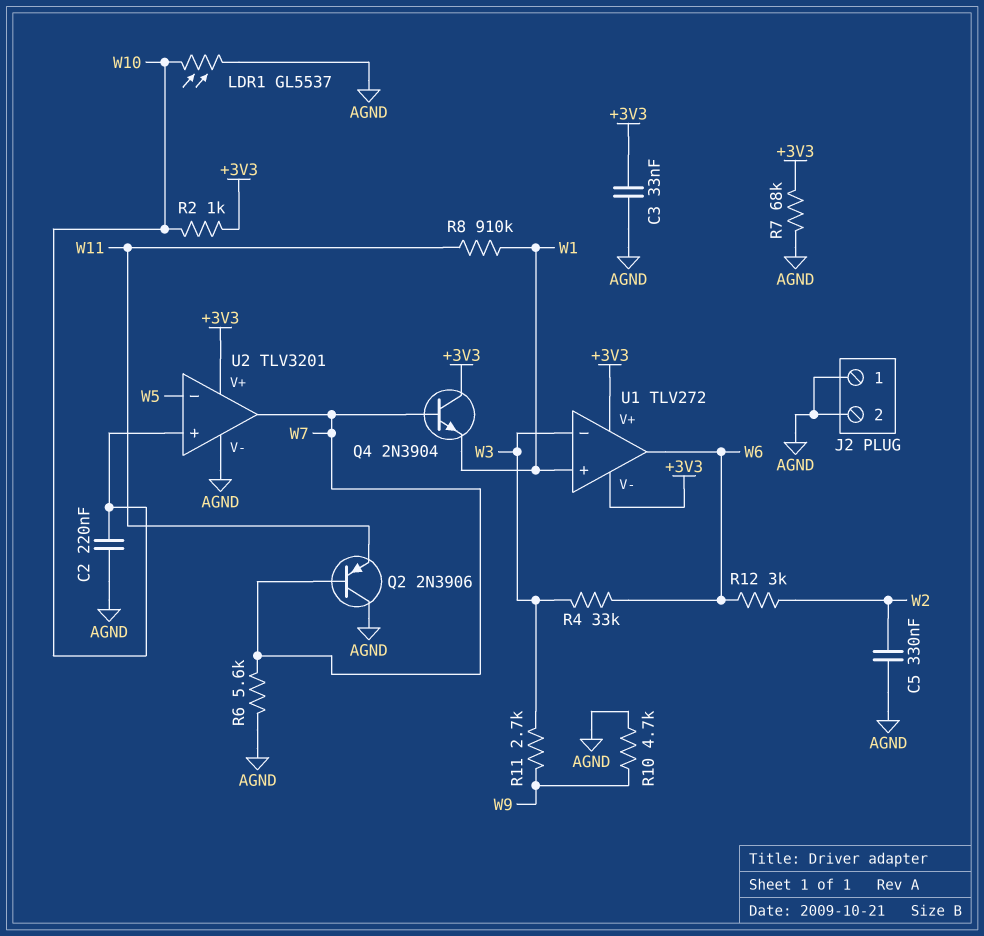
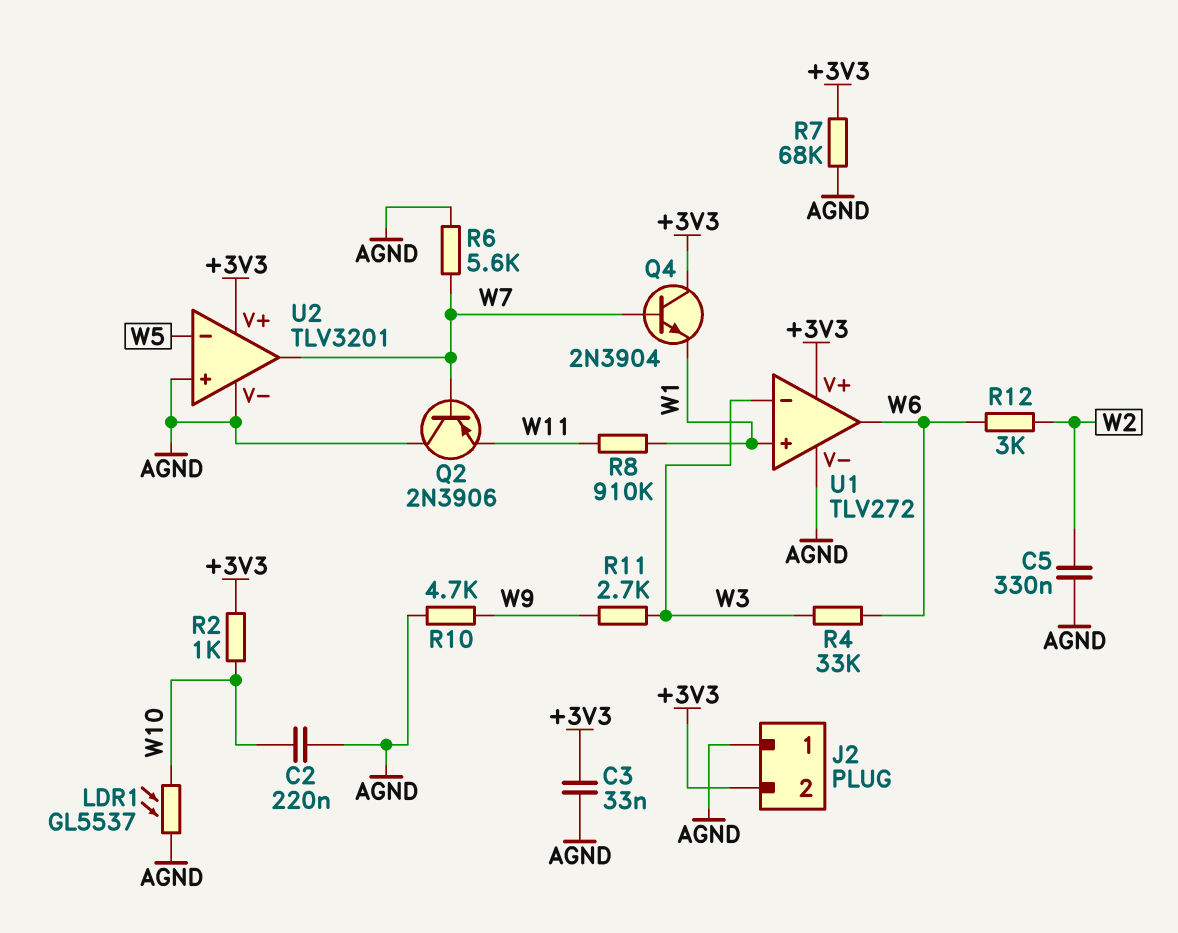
J2 pin 2: AGND -> +3V3
U1 pin V-: +3V3 -> AGND
U2 pin in+: W10 -> AGND

